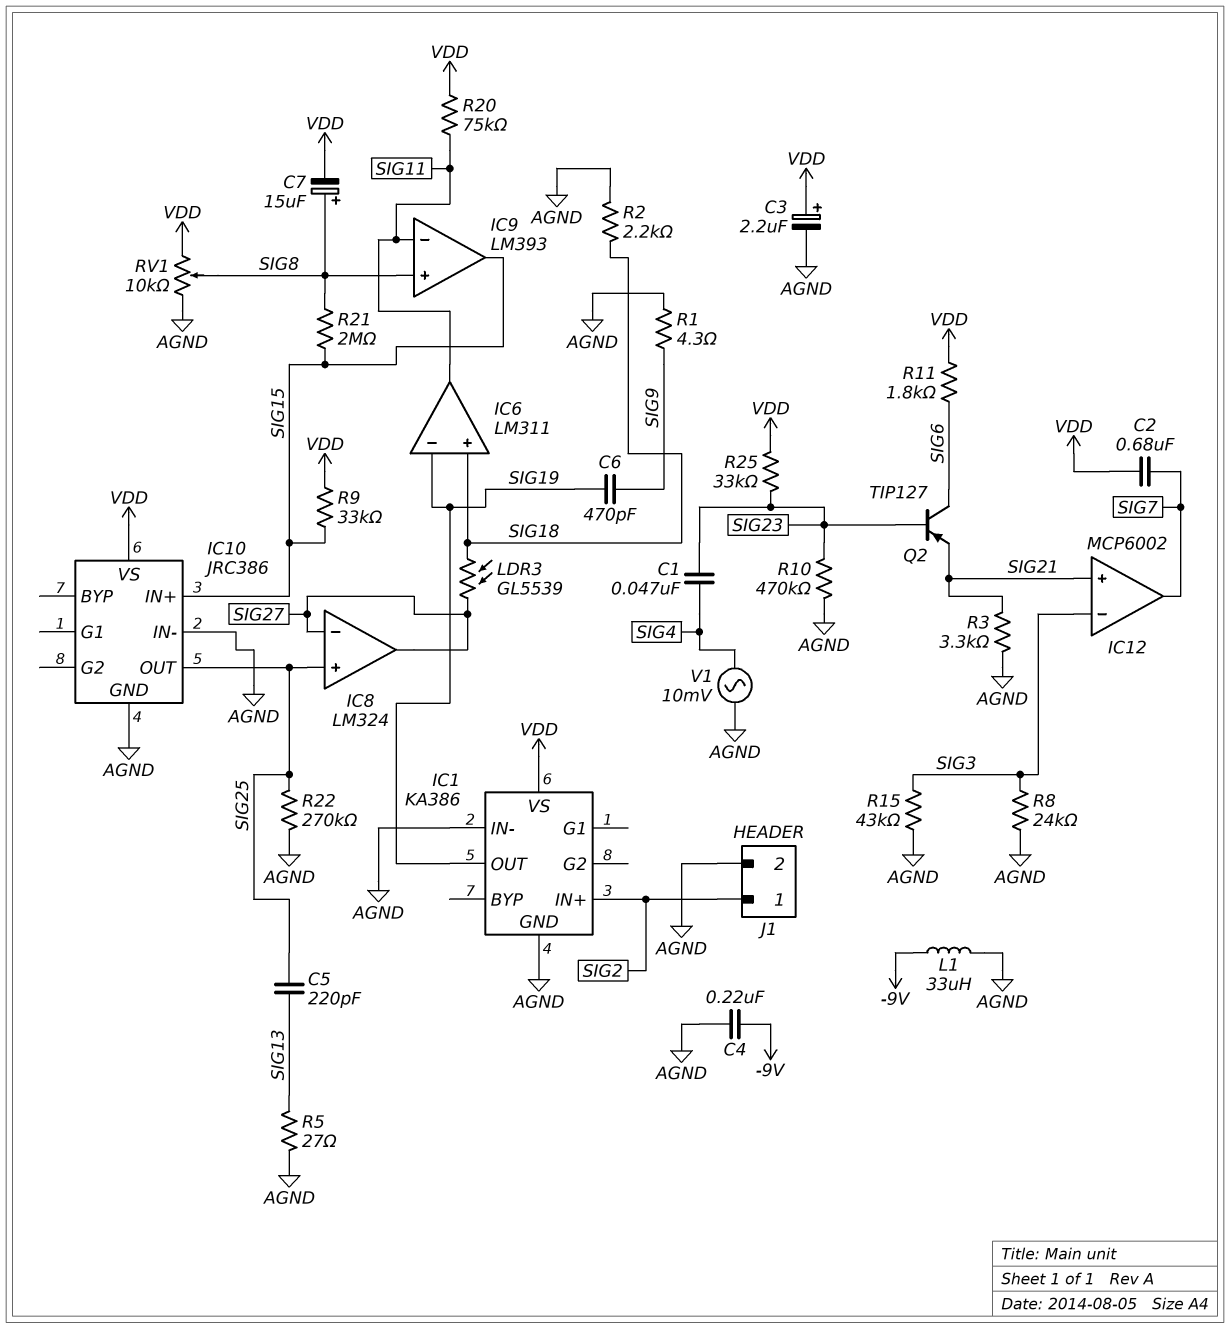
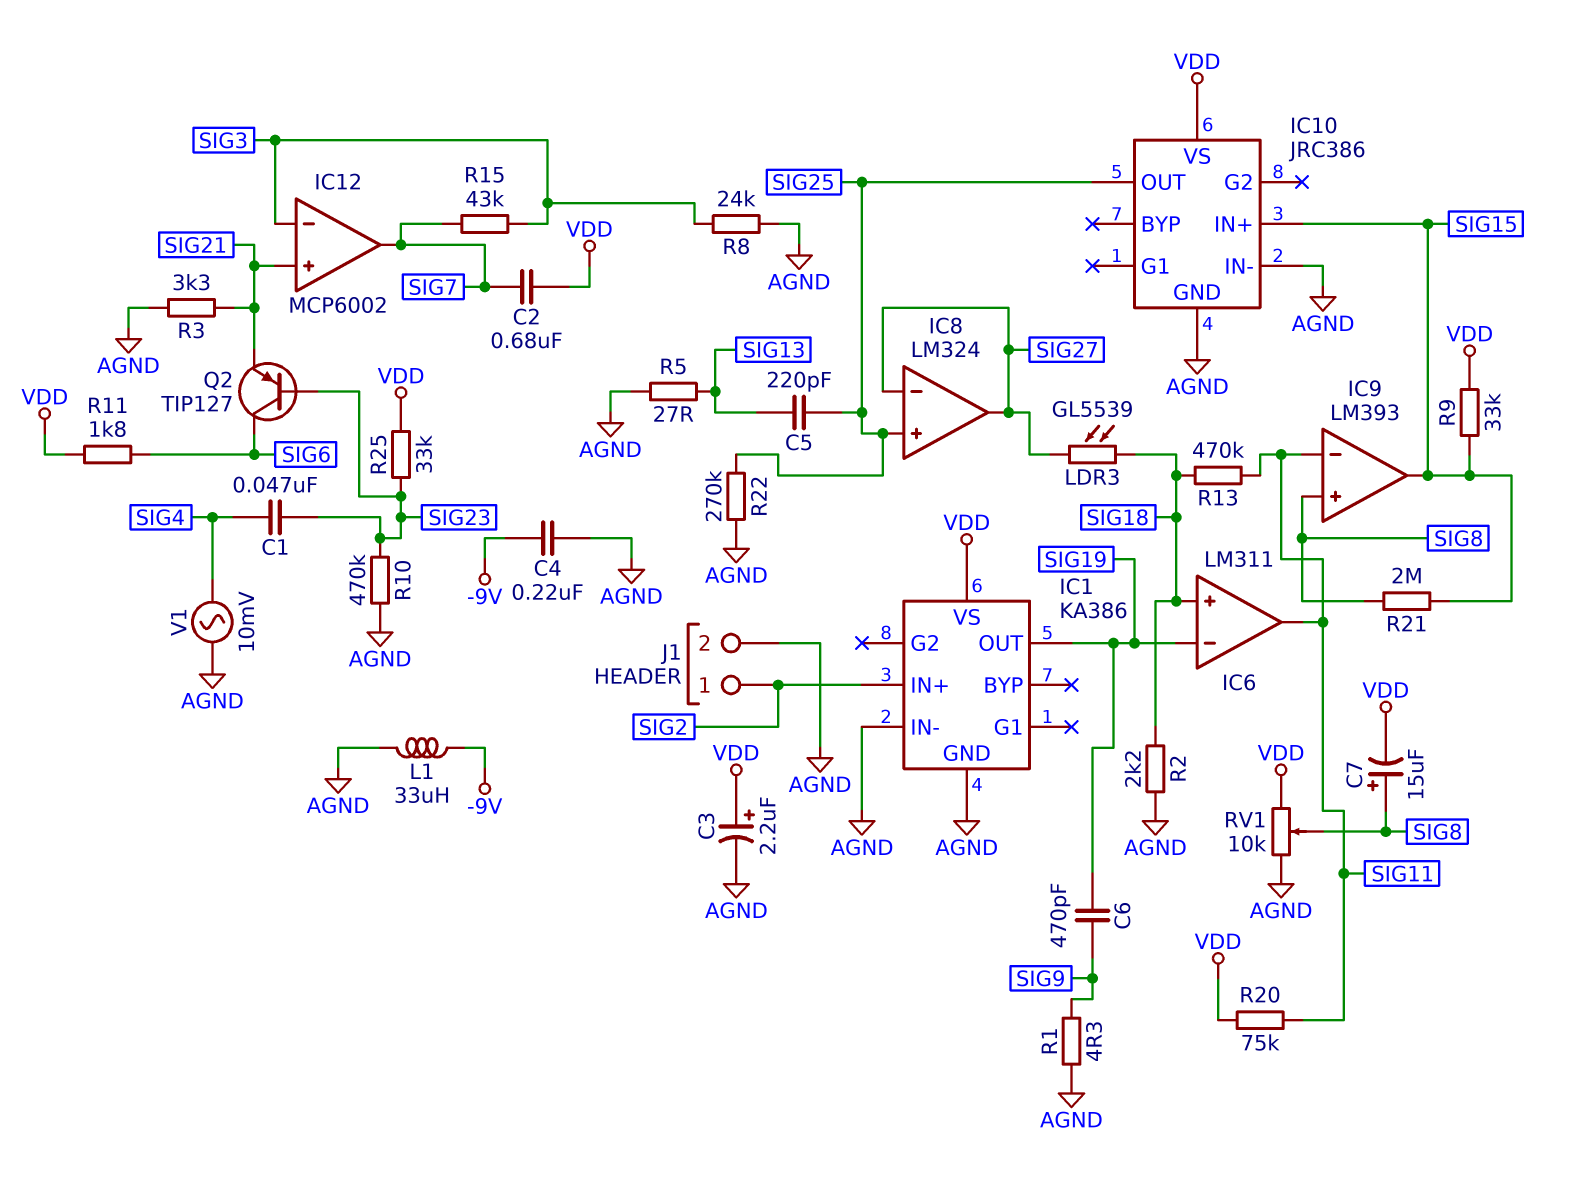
R13: none -> 470k (SIG11, SIG18)
R15: 43k (AGND, SIG3) -> 43k (SIG3, SIG7)

